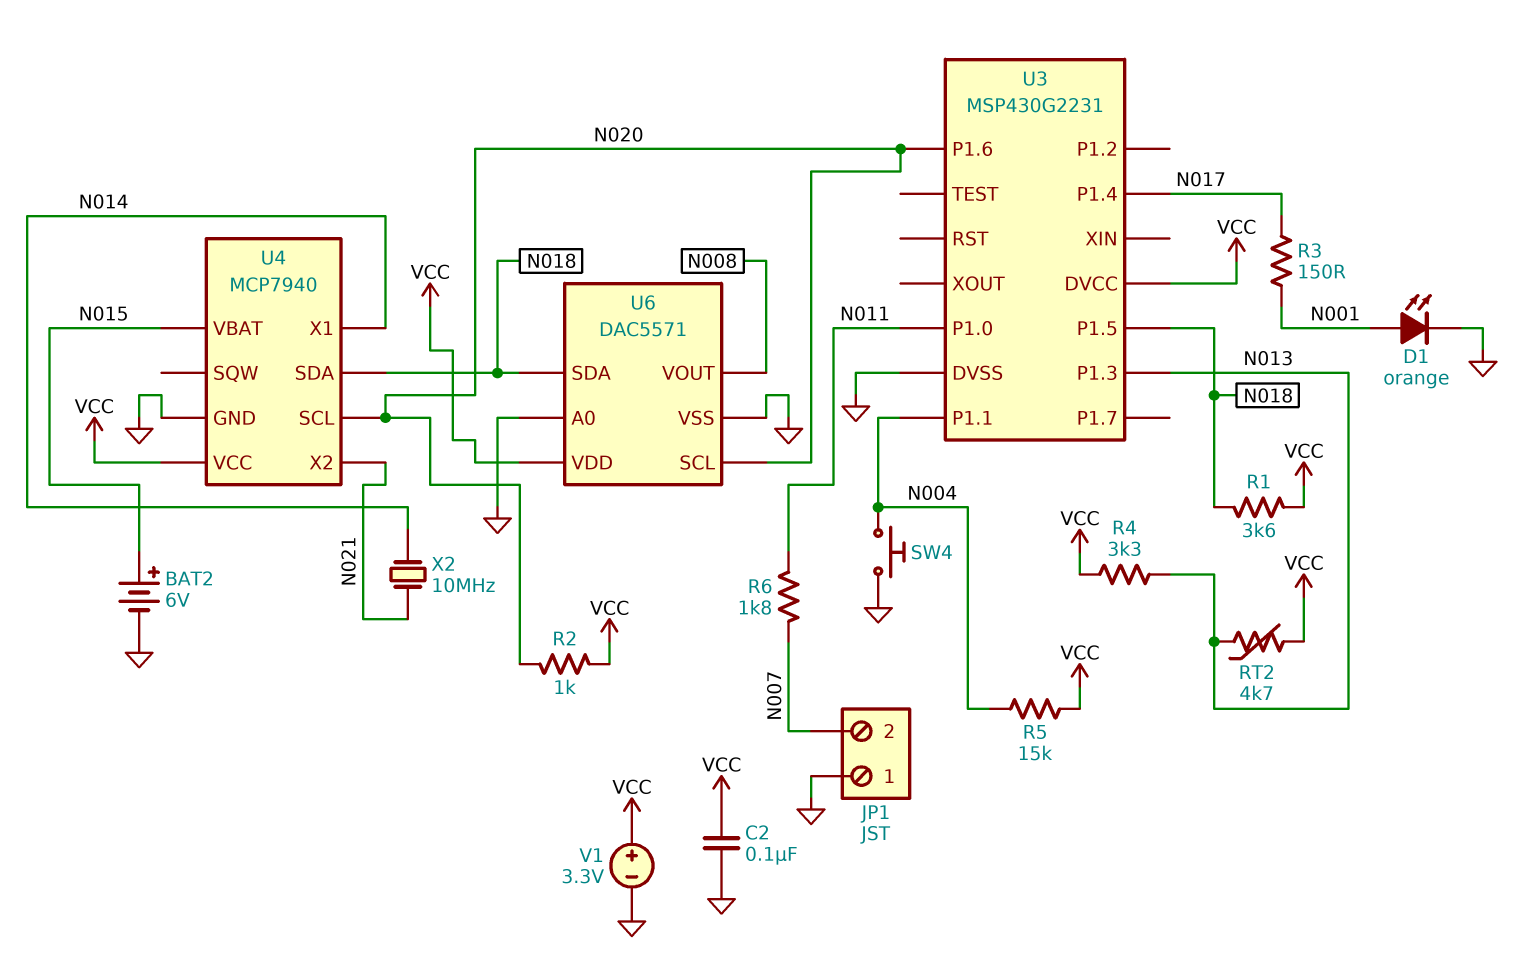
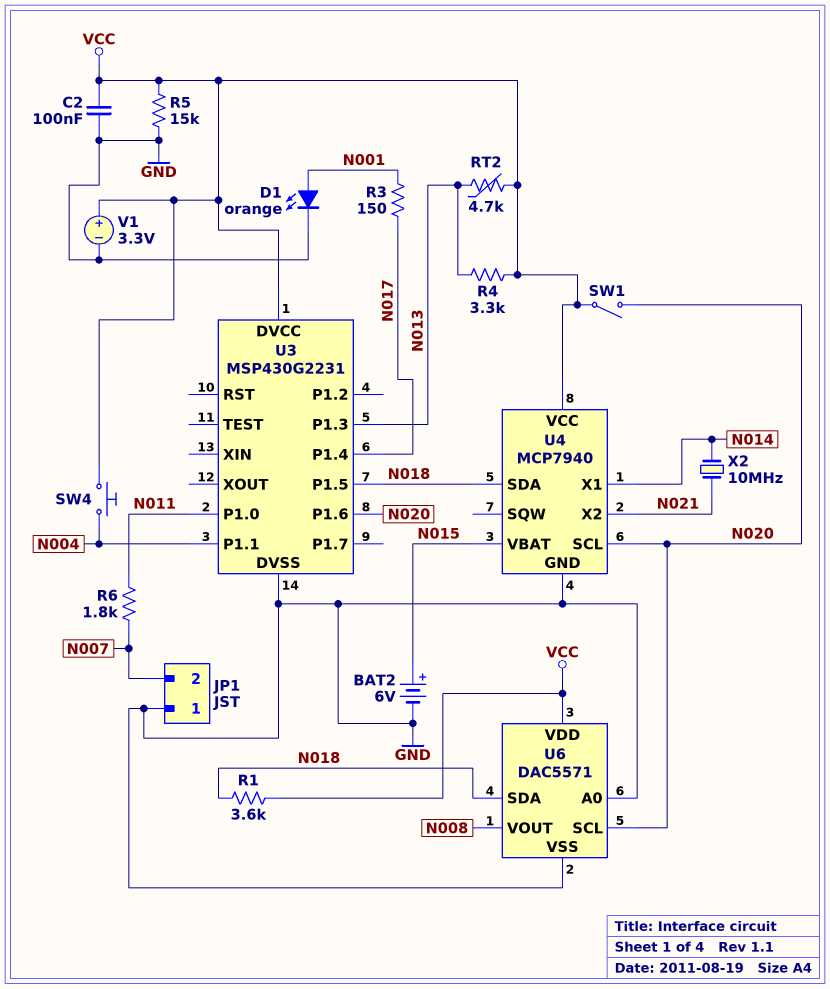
R2: 1k (N020, VCC) -> none
R5: 15k (N004, VCC) -> 15k (GND, VCC)
SW1: none -> switch (N020, VCC)
SW4: button (GND, N004) -> button (N004, VCC)

